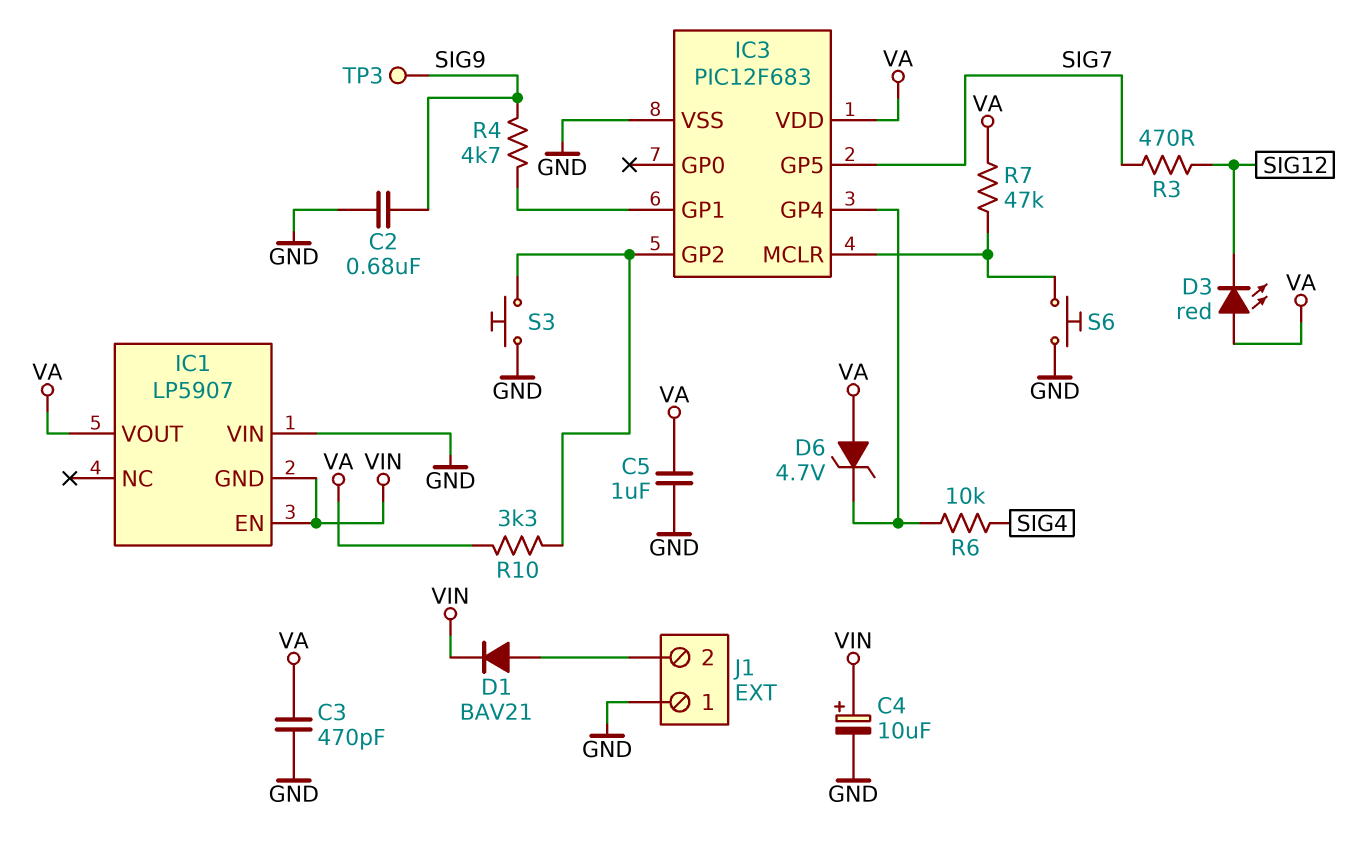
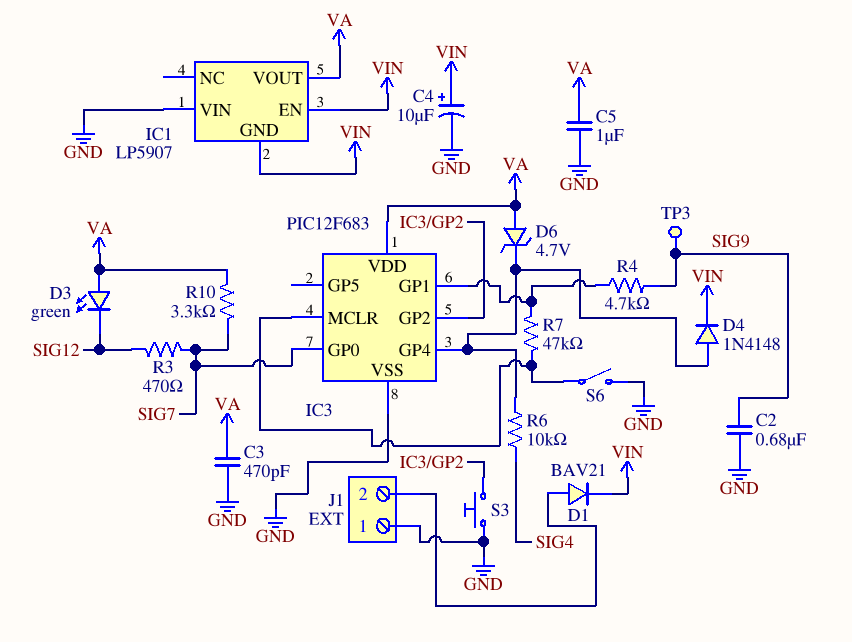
D3: LED red (A VA, K SIG12) -> LED green (A VA, K SIG12)
D4: none -> diode 1N4148 (A IC3/GP4, K VIN)
IC3 pin GP0: none -> SIG7
IC3 pin GP5: SIG7 -> none
R7: 47k (IC3/MCLR, VA) -> 47k (IC3/GP1, IC3/MCLR)
R10: 3.3k (IC3/GP2, VA) -> 3.3k (SIG7, VA)
S6: button (GND, IC3/MCLR) -> switch (GND, IC3/MCLR)

